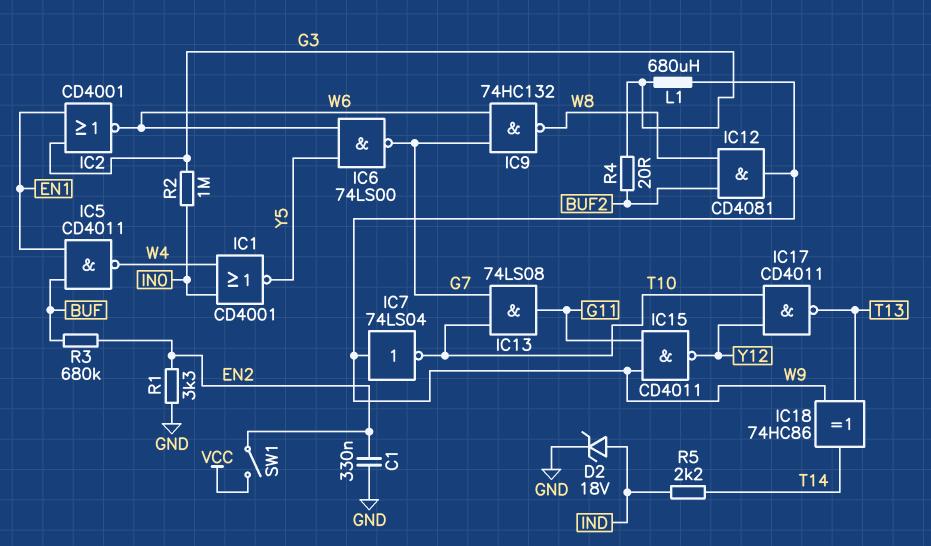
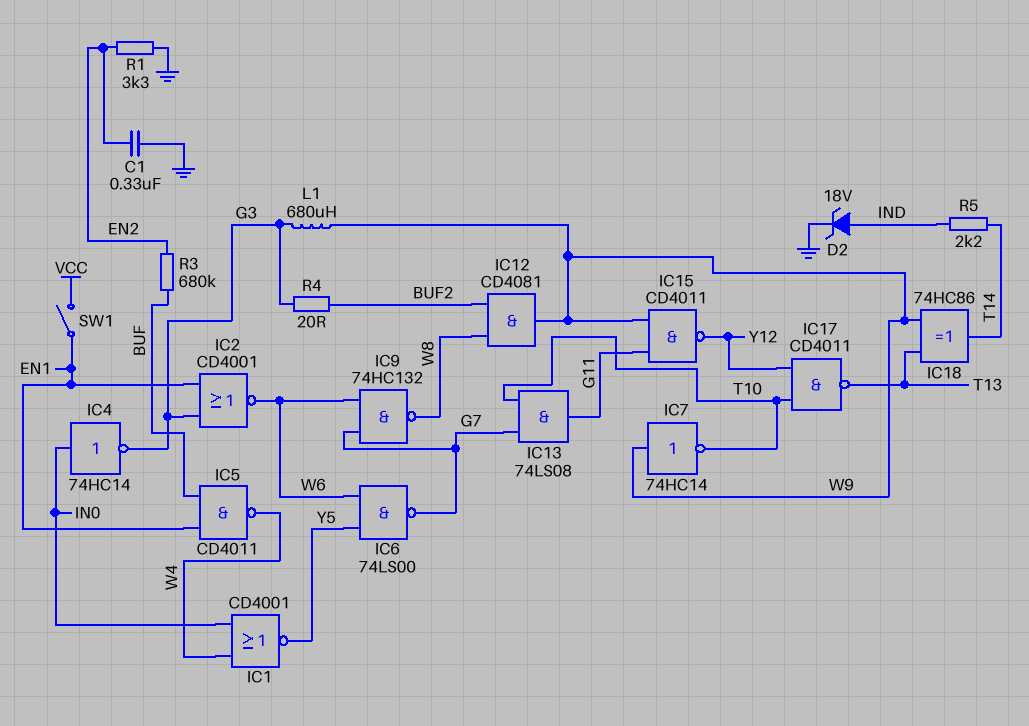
IC4: none -> NOT 74HC14 (in IN0, out G3)
IC7: NOT 74LS04 (in W9, out T10) -> NOT 74HC14 (in W9, out T10)
R2: 1M (G3, IN0) -> none
SW1: switch (EN2, VCC) -> switch (EN1, VCC)

